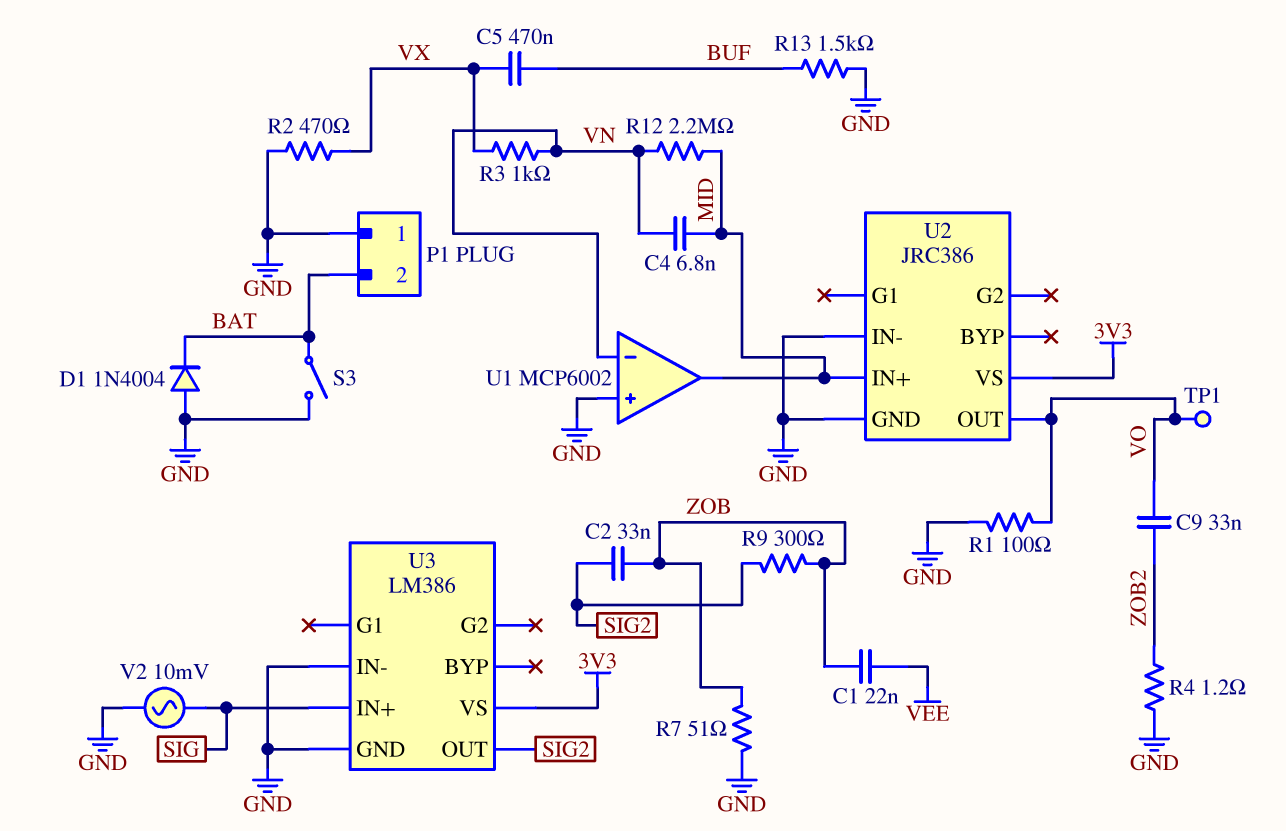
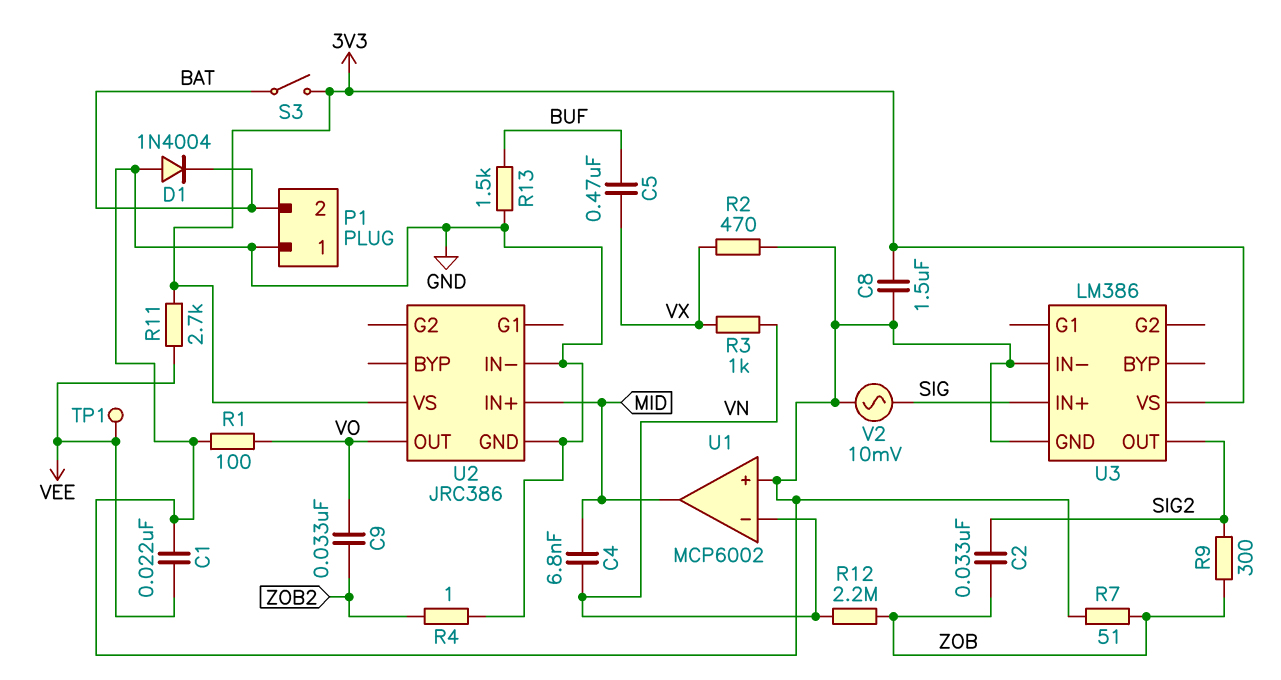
C1: 22nF (VEE, ZOB) -> 22nF (GND, VEE)
C8: none -> 1.5uF (3V3, GND)
R4: 1.2 (GND, ZOB2) -> 1 (GND, ZOB2)
R11: none -> 2.7k (3V3, VEE)
R12: 2.2M (MID, VN) -> 2.2M (VN, ZOB)
S3: switch (BAT, GND) -> switch (3V3, BAT)
TP1: test point (VO) -> test point (VEE)

